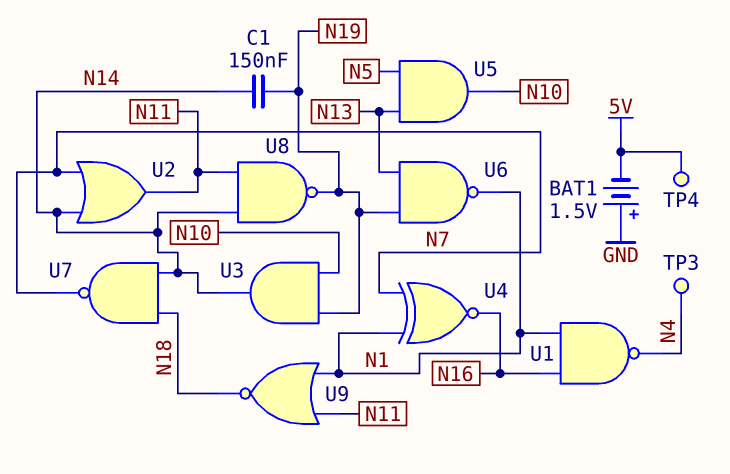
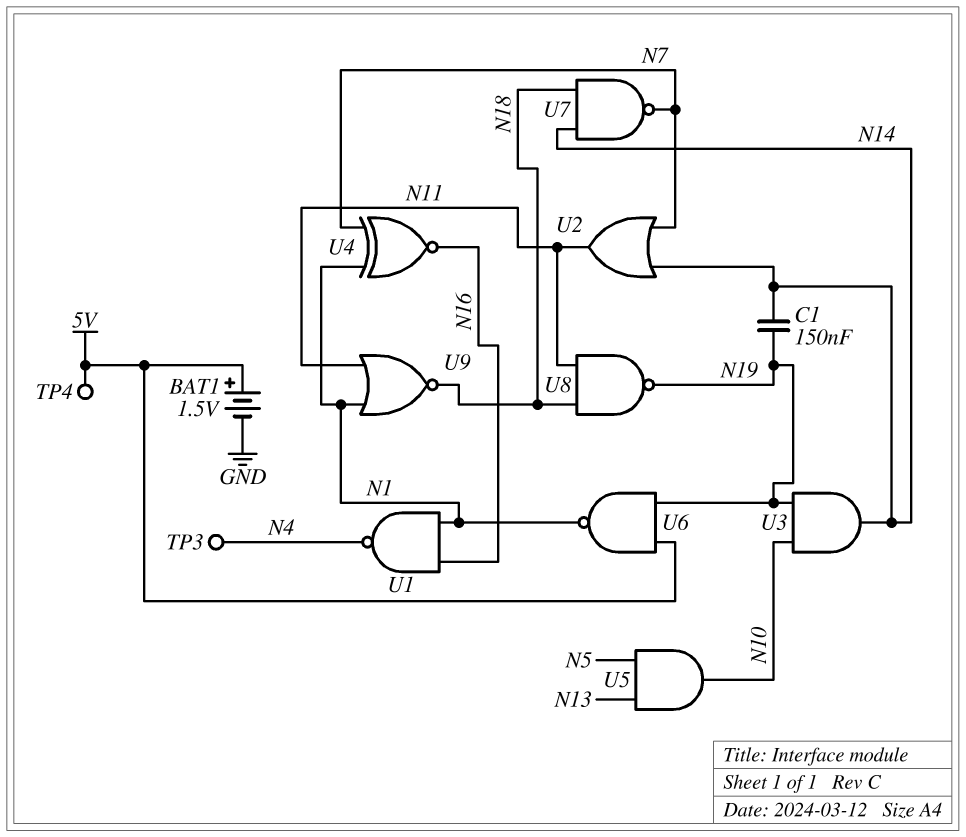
BAT1: 1.5V (plus GND, minus 5V) -> 1.5V (plus 5V, minus GND)
U6: NAND (in N13, in N19, out N1) -> NAND (in 5V, in N19, out N1)
U8: NAND (in N11, in N14, out N19) -> NAND (in N11, in N18, out N19)

